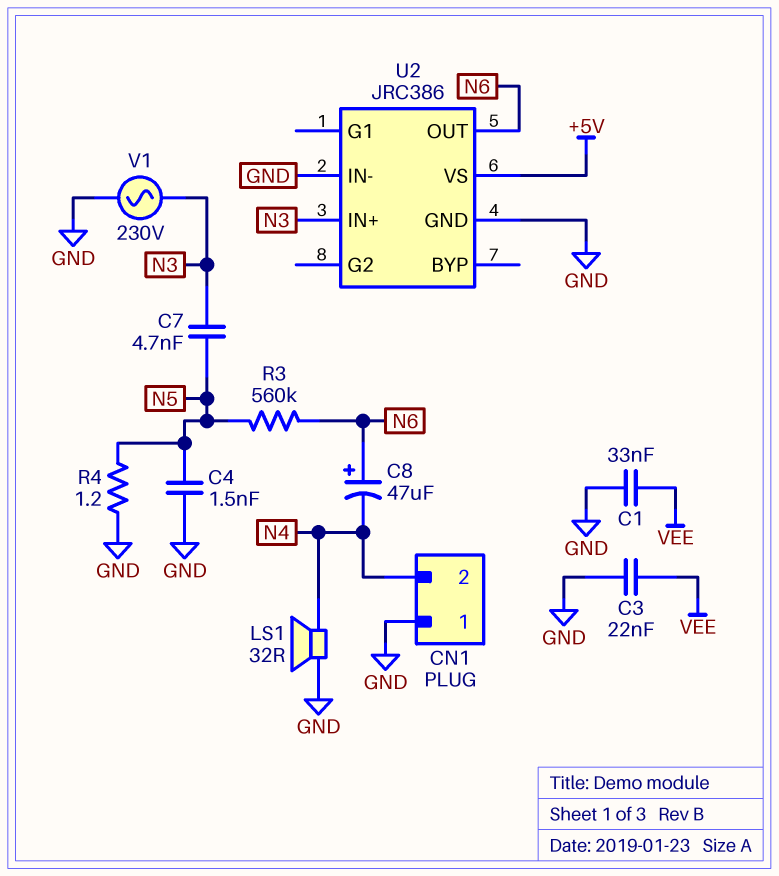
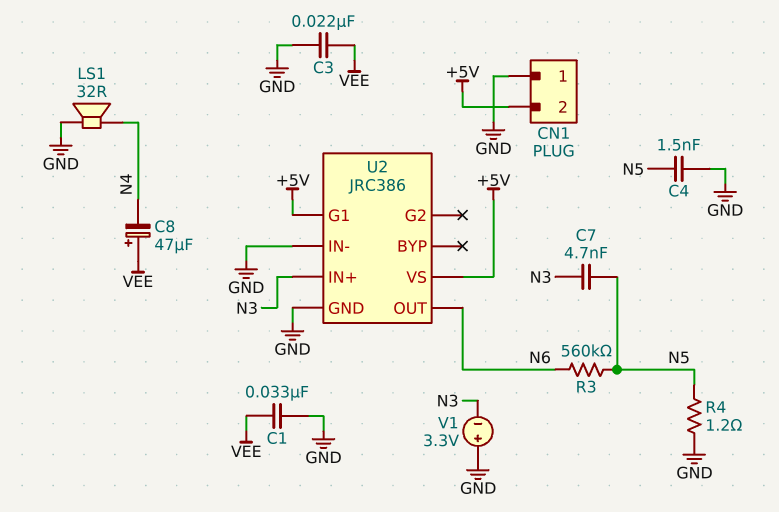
C8: 47uF (plus N6, minus N4) -> 47uF (plus VEE, minus N4)
CN1 pin 2: N4 -> +5V
U2 pin G1: none -> +5V
V1: AC 230V (GND, N3) -> 3.3V (plus GND, minus N3)

